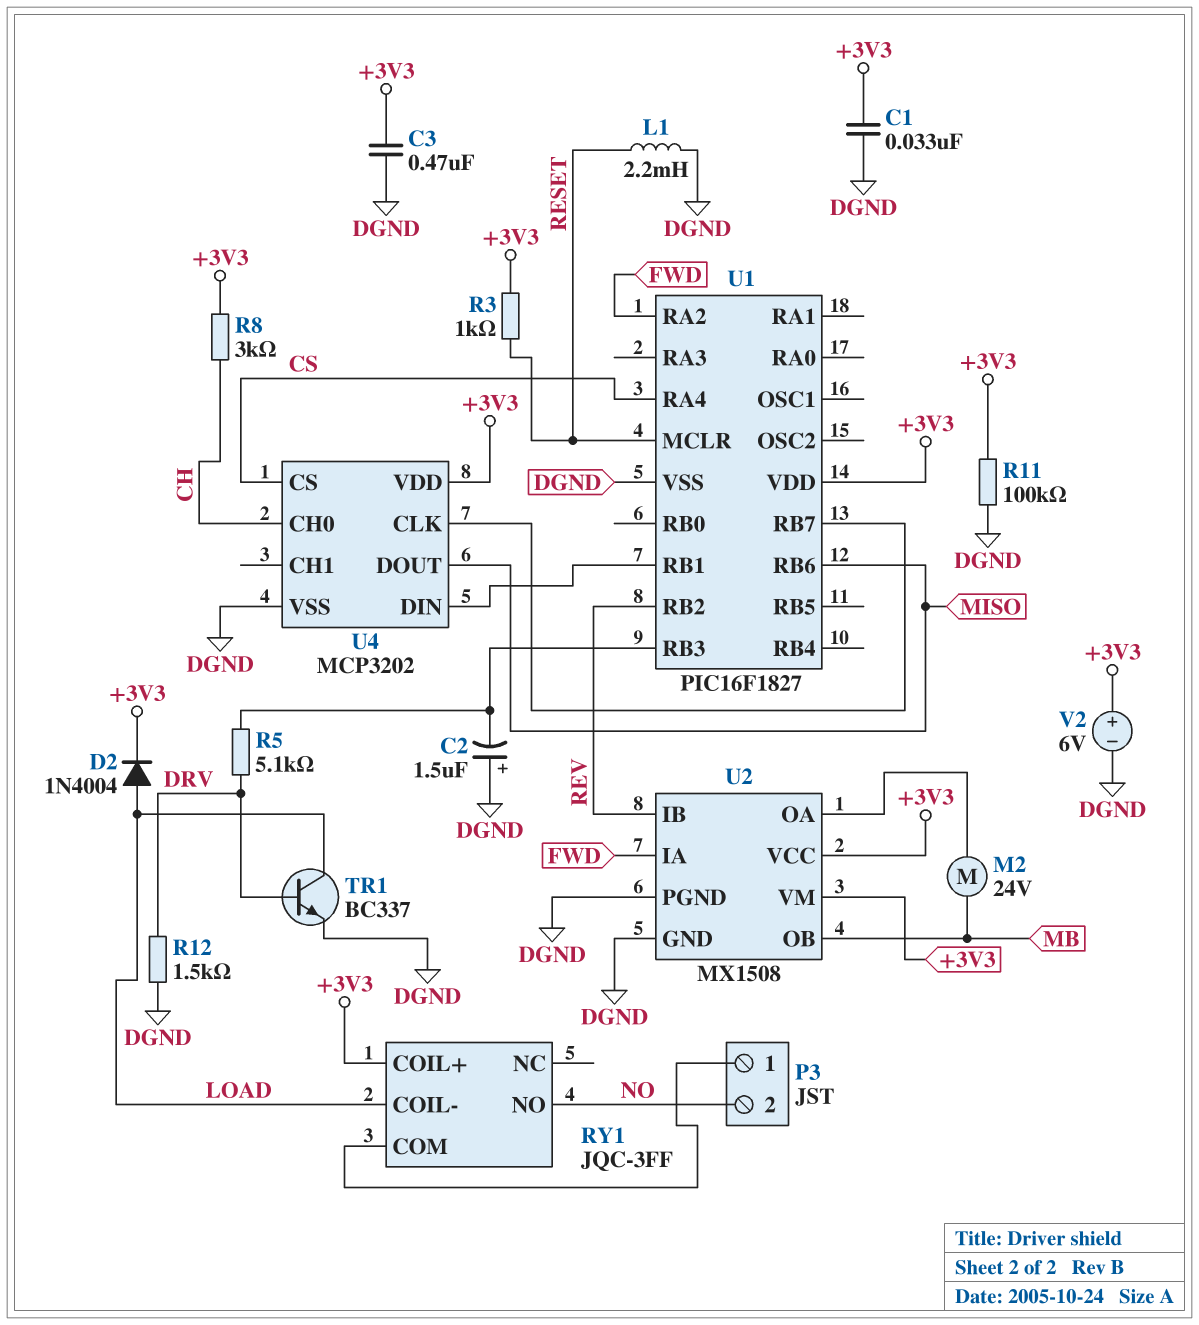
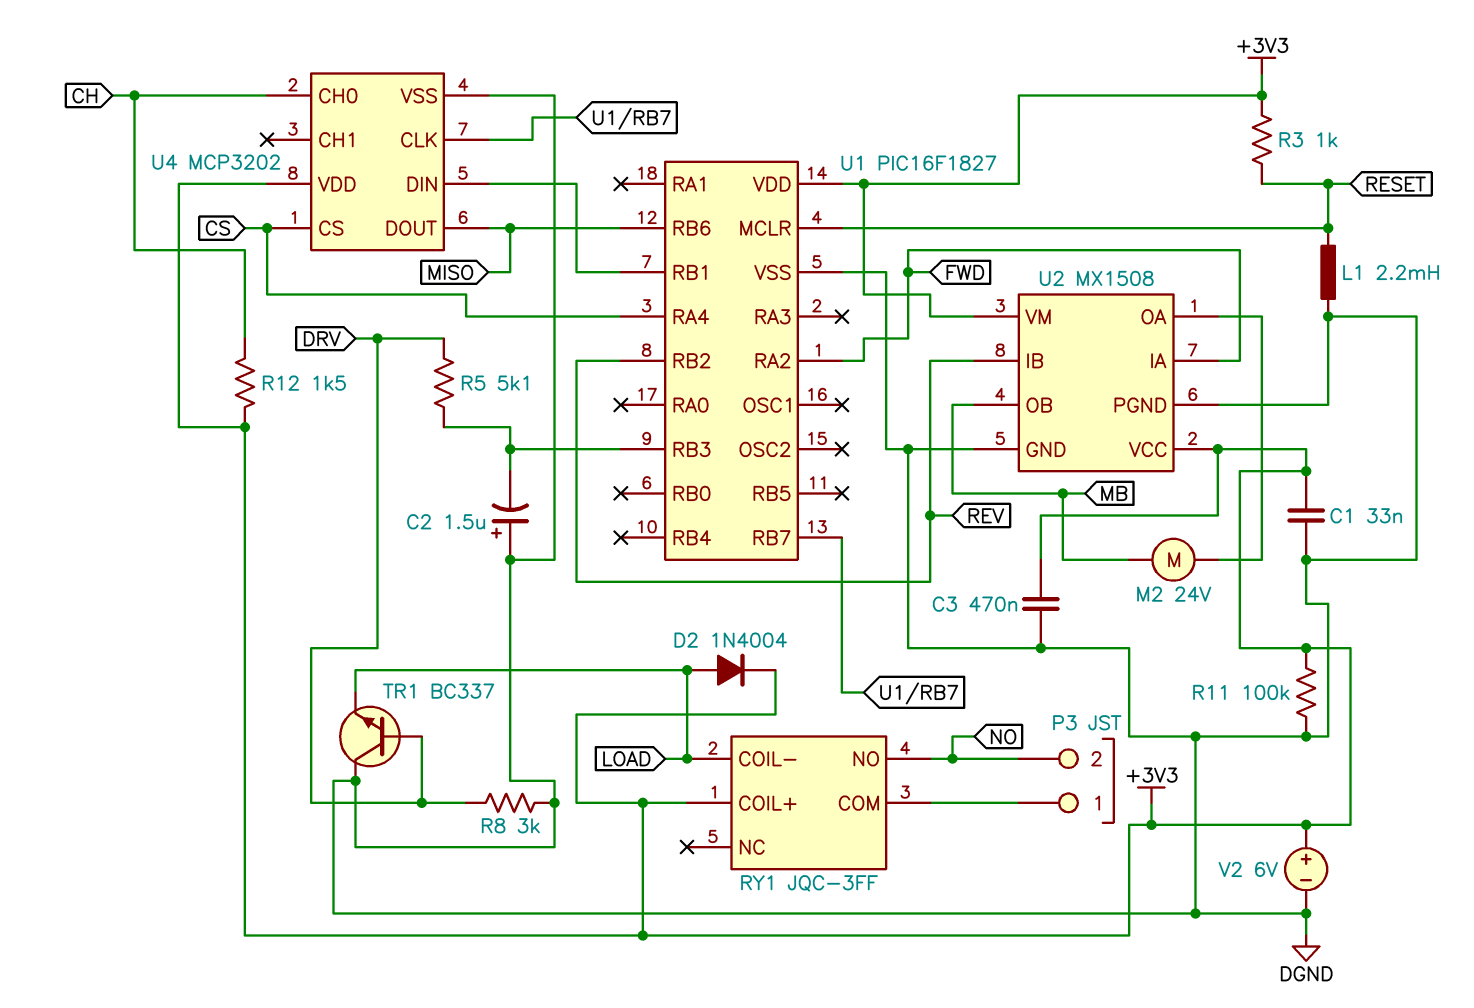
R8: 3k (+3V3, CH) -> 3k (DGND, DRV)
R12: 1.5k (DGND, DRV) -> 1.5k (+3V3, CH)
TR1: NPN BC337 (B DRV, C LOAD, E DGND) -> NPN BC337 (B DRV, C DGND, E LOAD)

